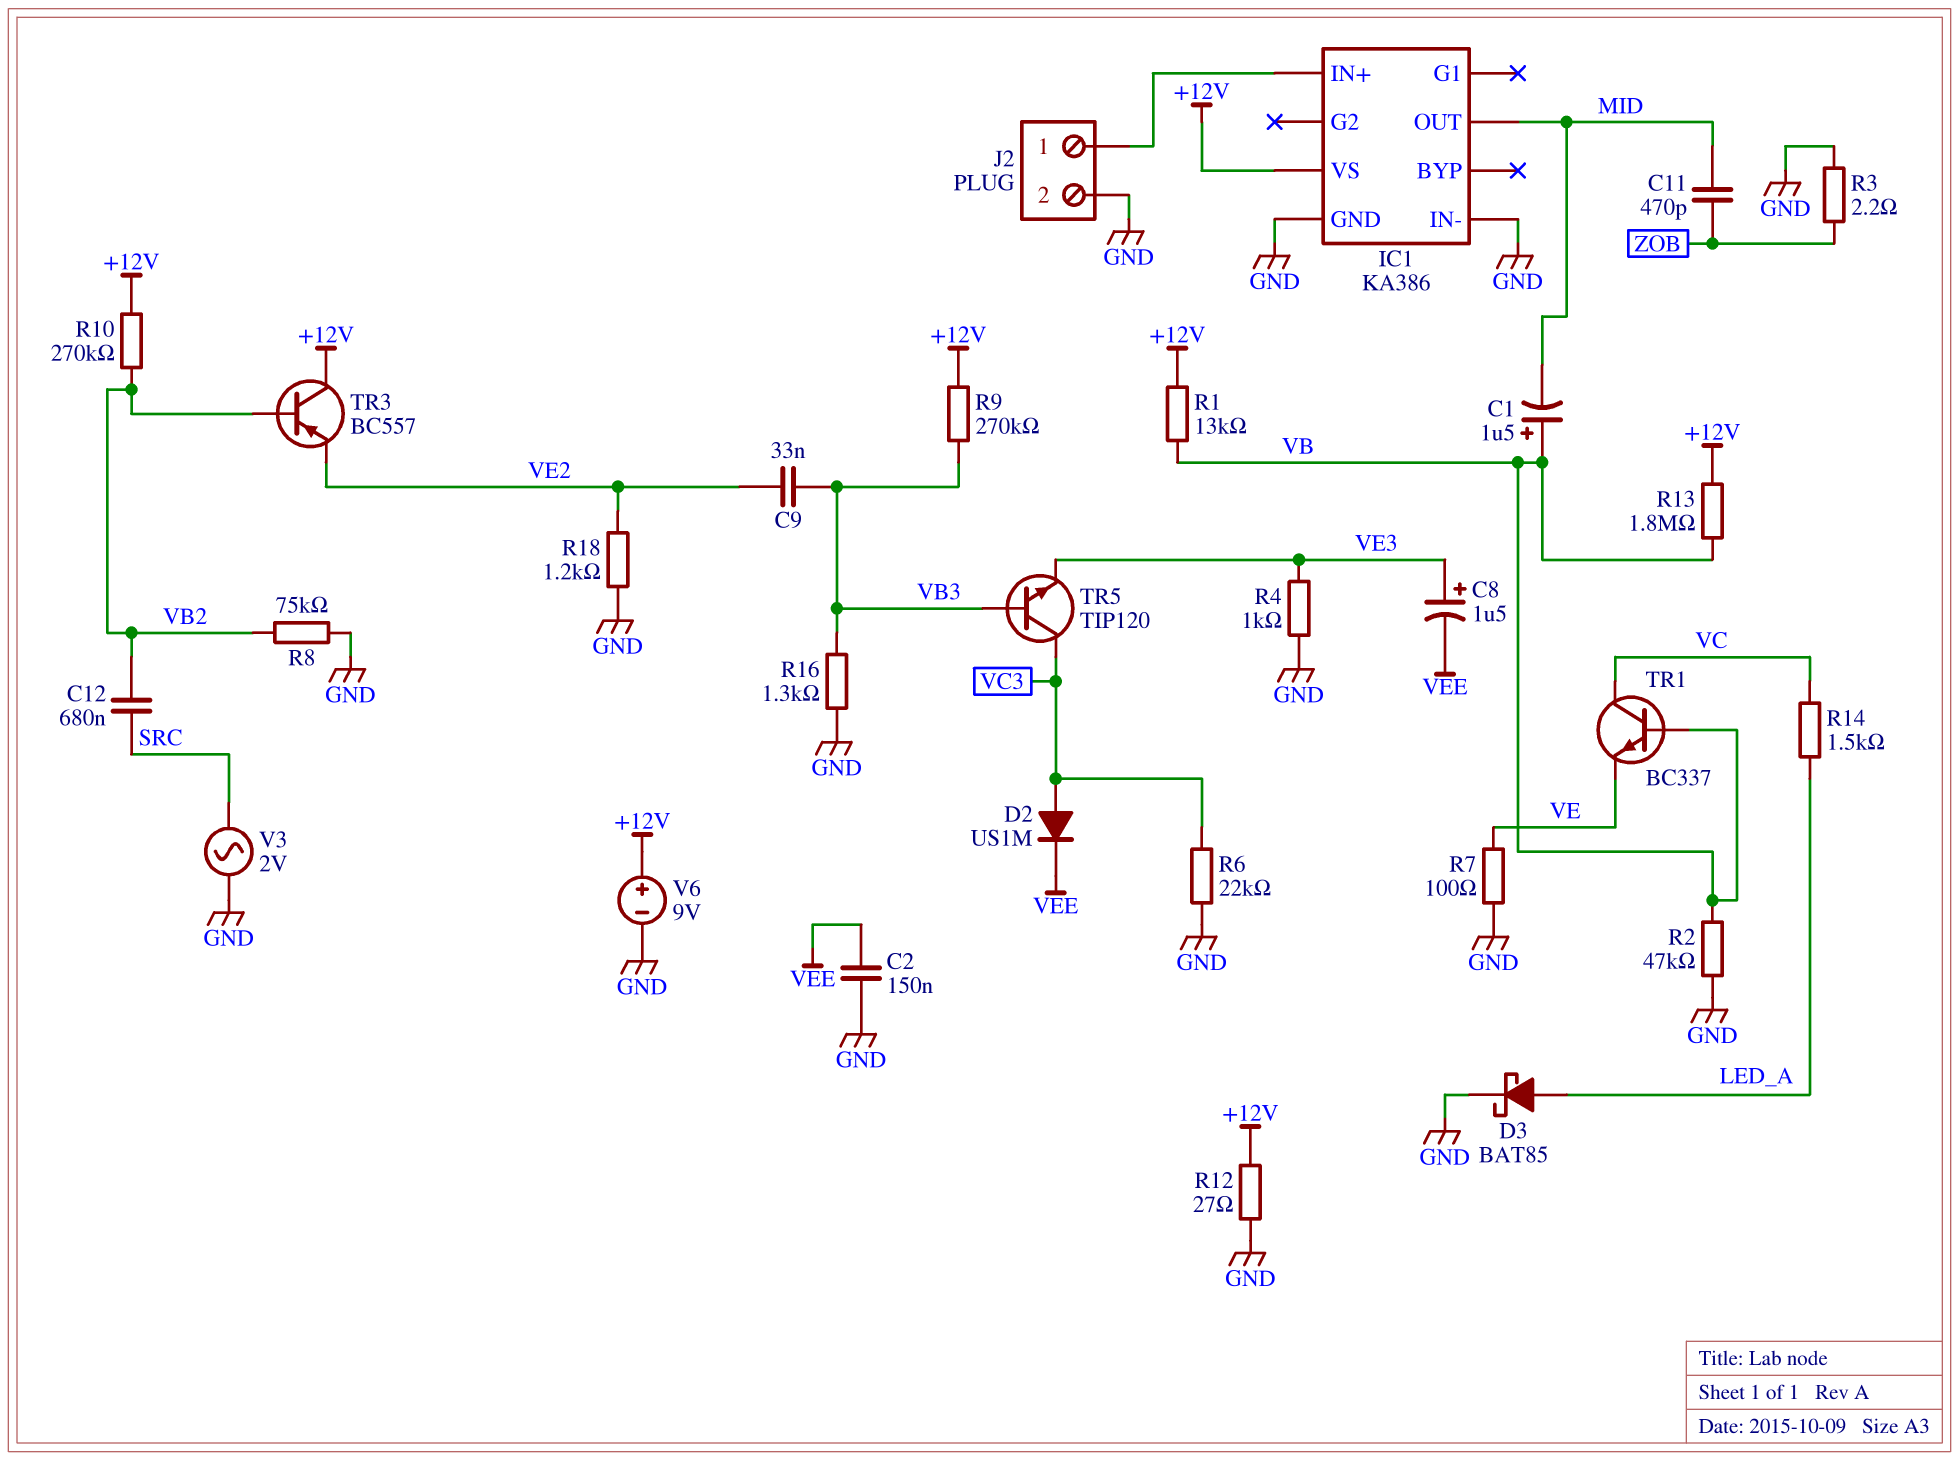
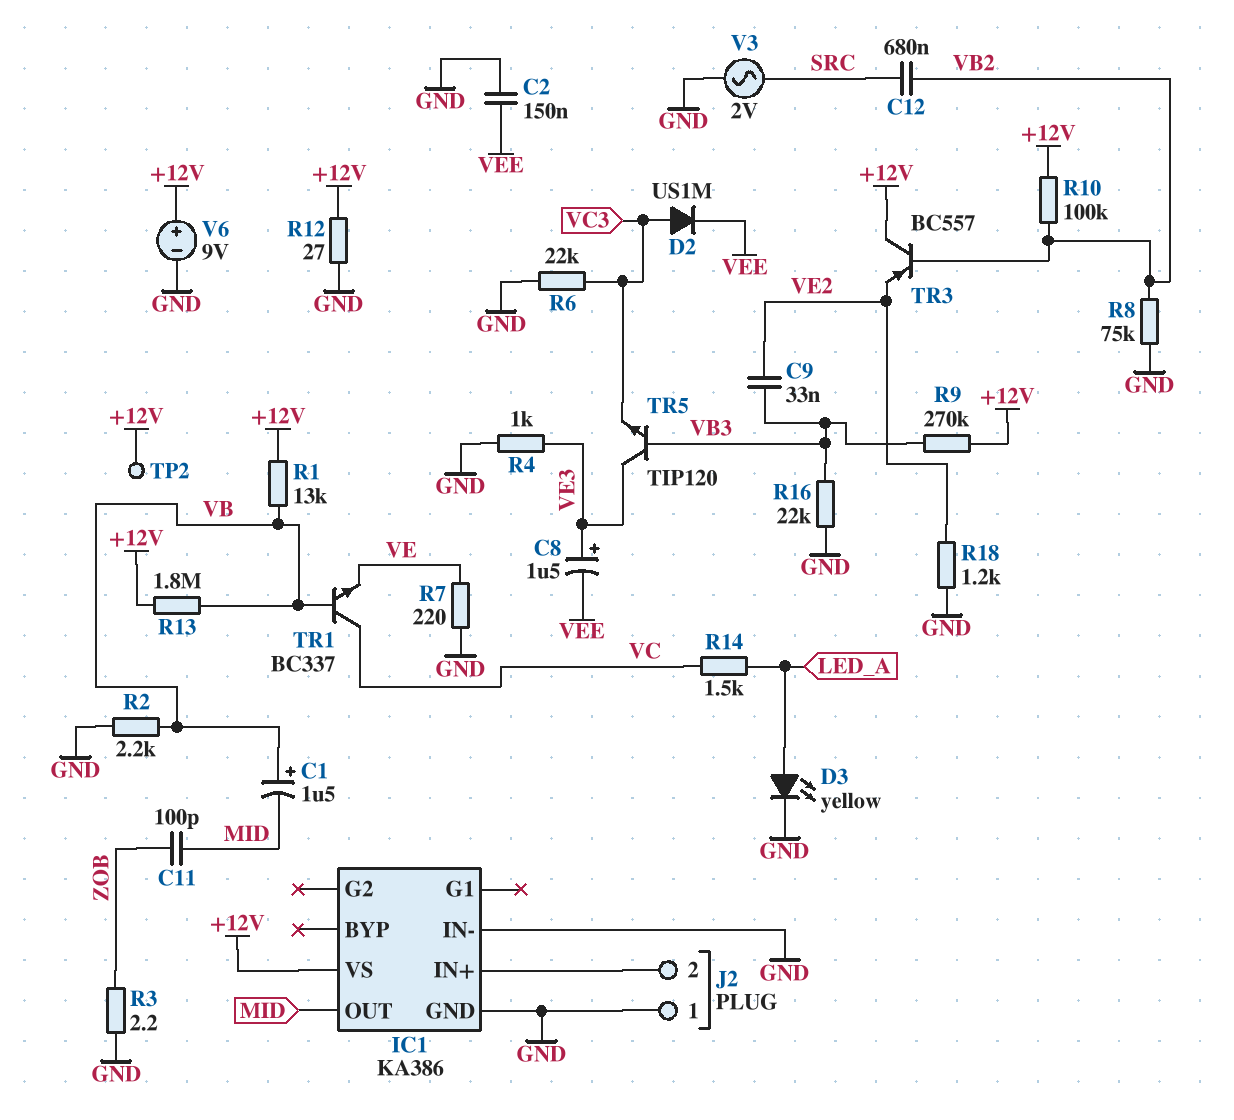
C11: 470pF (MID, ZOB) -> 100pF (MID, ZOB)
D3: schottky BAT85 (A LED_A, K GND) -> LED yellow (A LED_A, K GND)
J2 pin 1: IC1/IN+ -> GND
J2 pin 2: GND -> IC1/IN+
R2: 47k (GND, VB) -> 2.2k (GND, VB)
R7: 100 (GND, VE) -> 220 (GND, VE)
R10: 270k (+12V, VB2) -> 100k (+12V, VB2)
R16: 1.3k (GND, VB3) -> 22k (GND, VB3)
TP2: none -> test point (+12V)
TR5: NPN TIP120 (B VB3, C VC3, E VE3) -> NPN TIP120 (B VB3, C VE3, E VC3)

